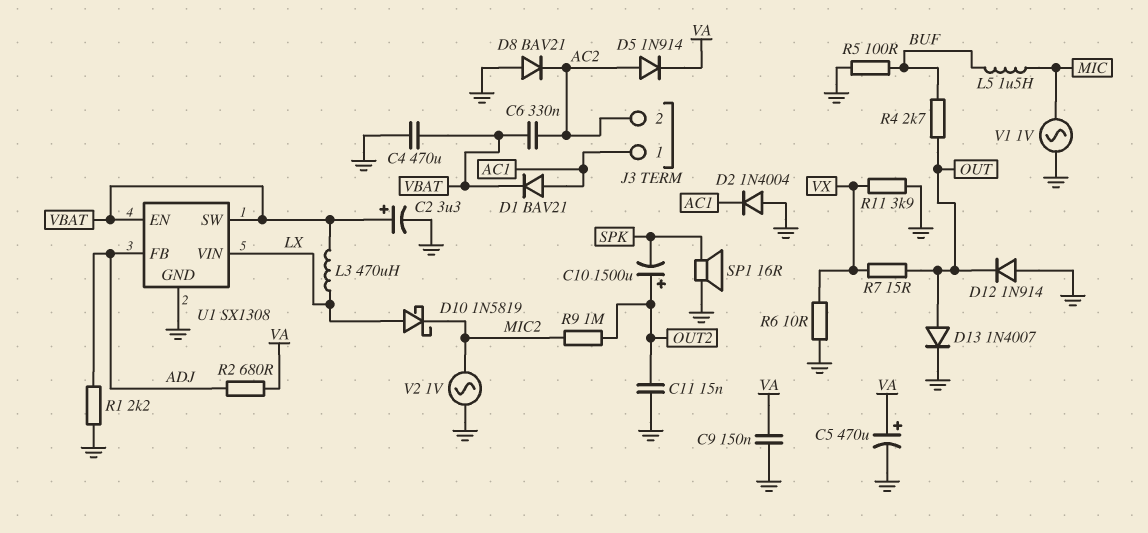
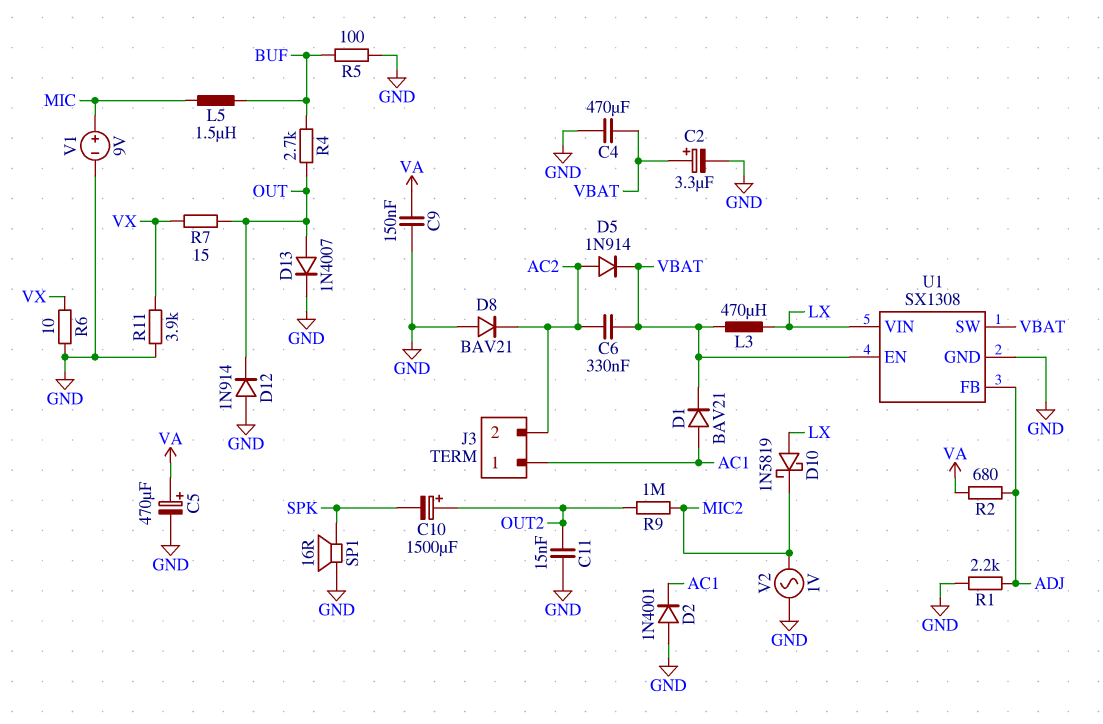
D2: diode 1N4004 (A GND, K AC1) -> diode 1N4001 (A GND, K AC1)
D5: diode 1N914 (A AC2, K VA) -> diode 1N914 (A AC2, K VBAT)
V1: AC 1V (GND, MIC) -> 9V (plus MIC, minus GND)

